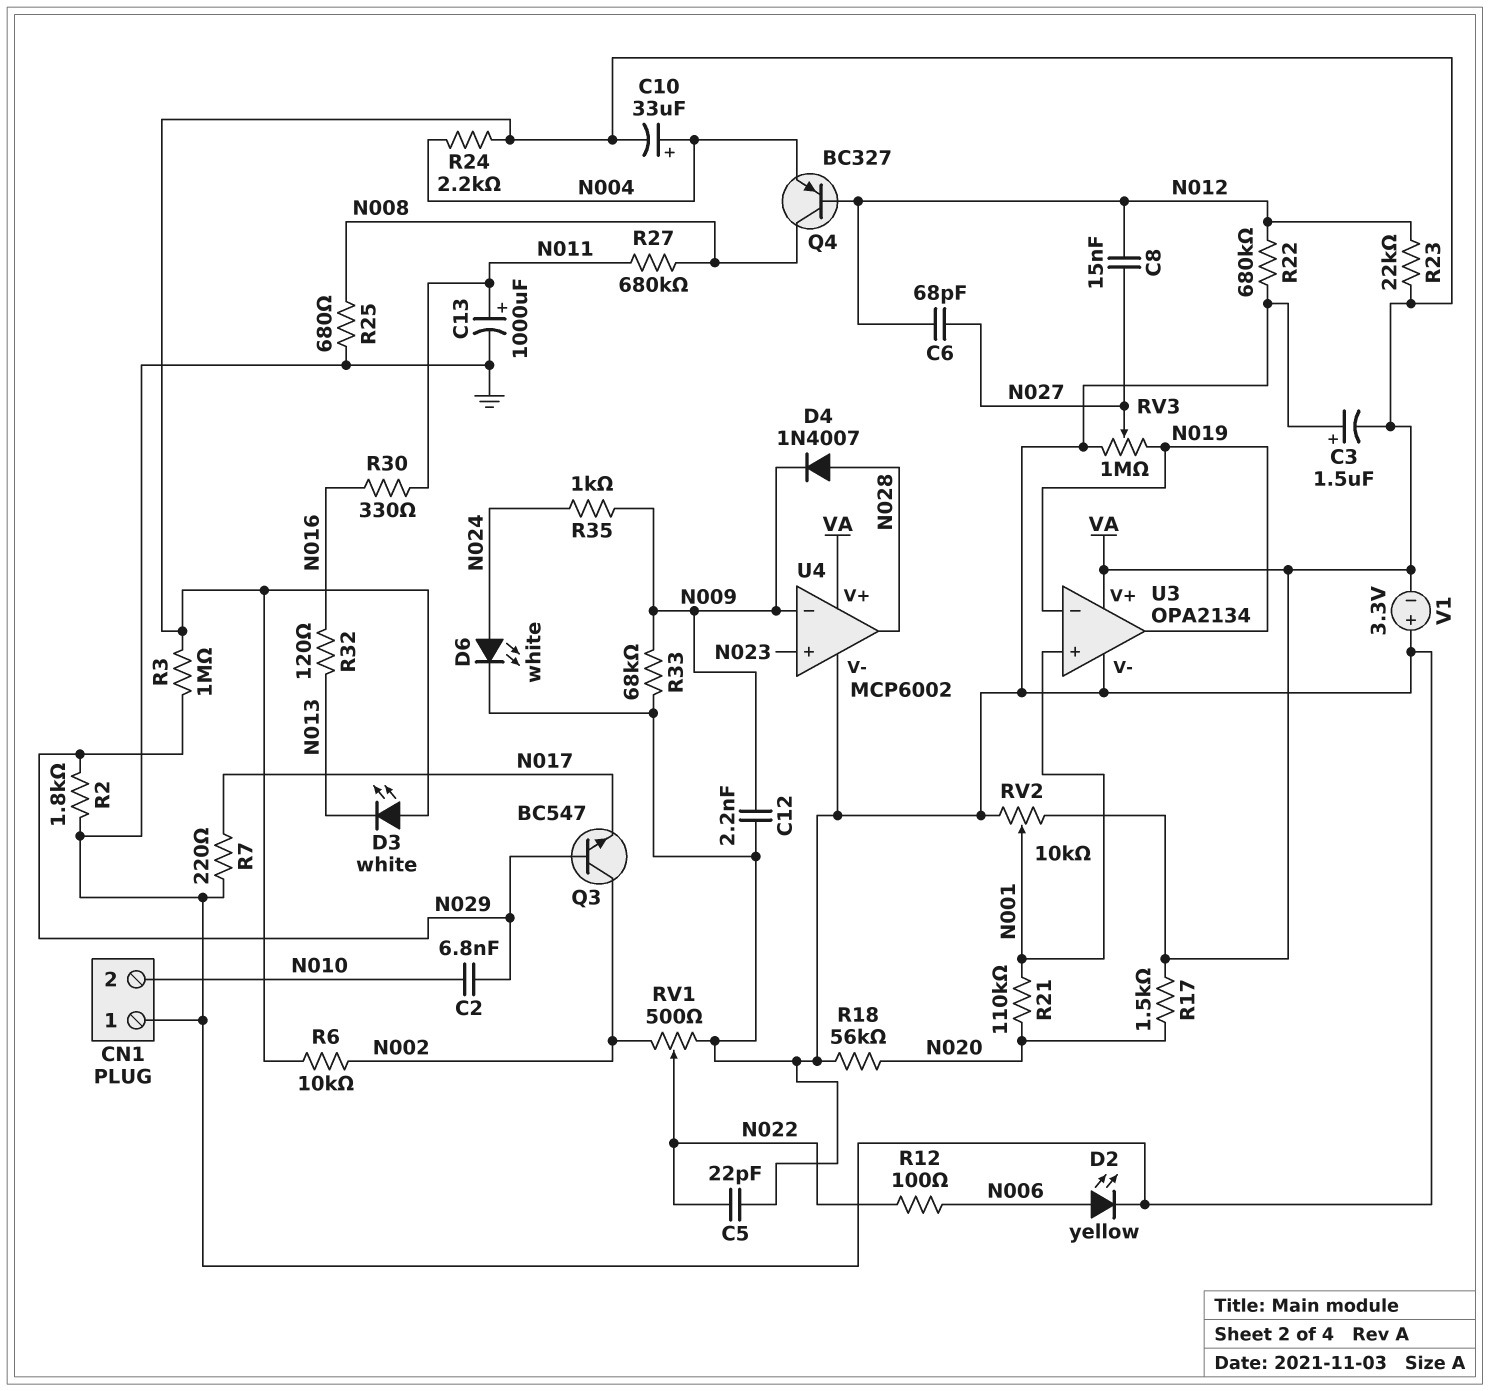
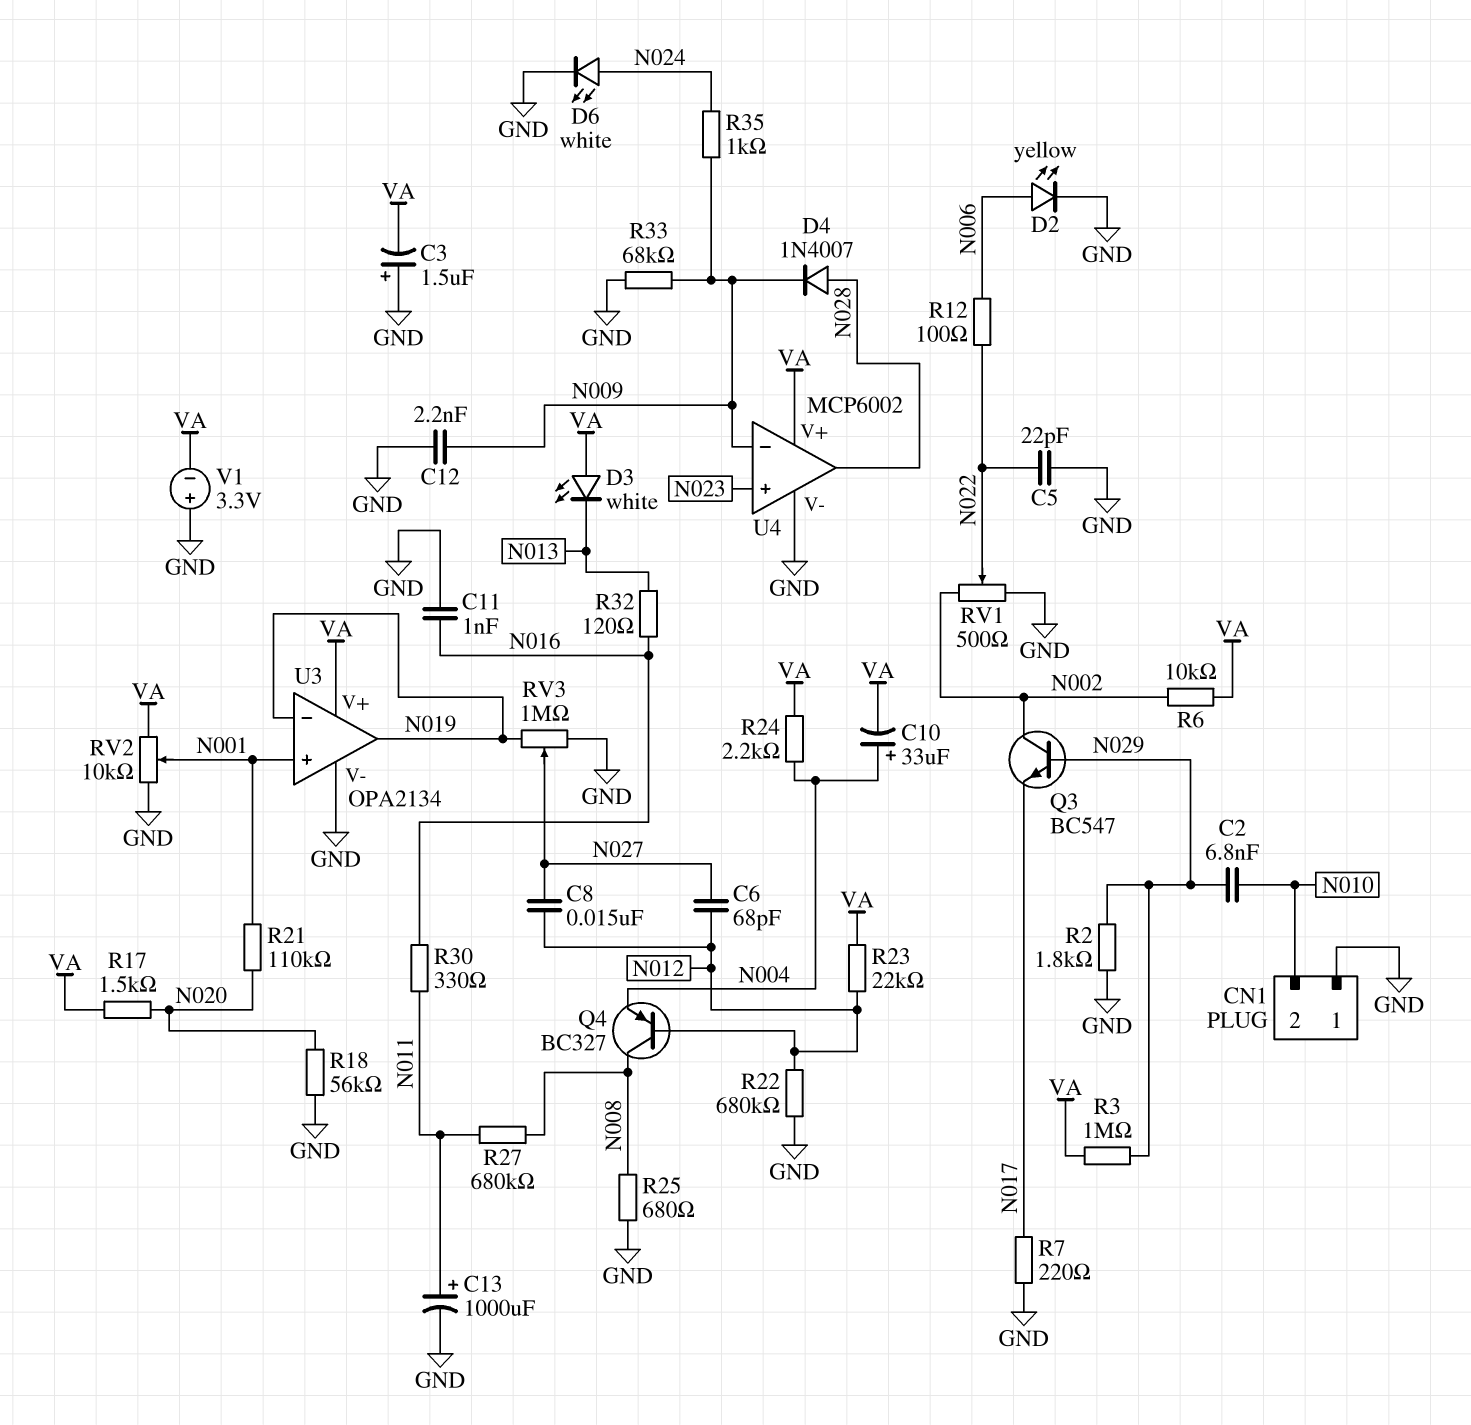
C11: none -> 1nF (GND, N016)

